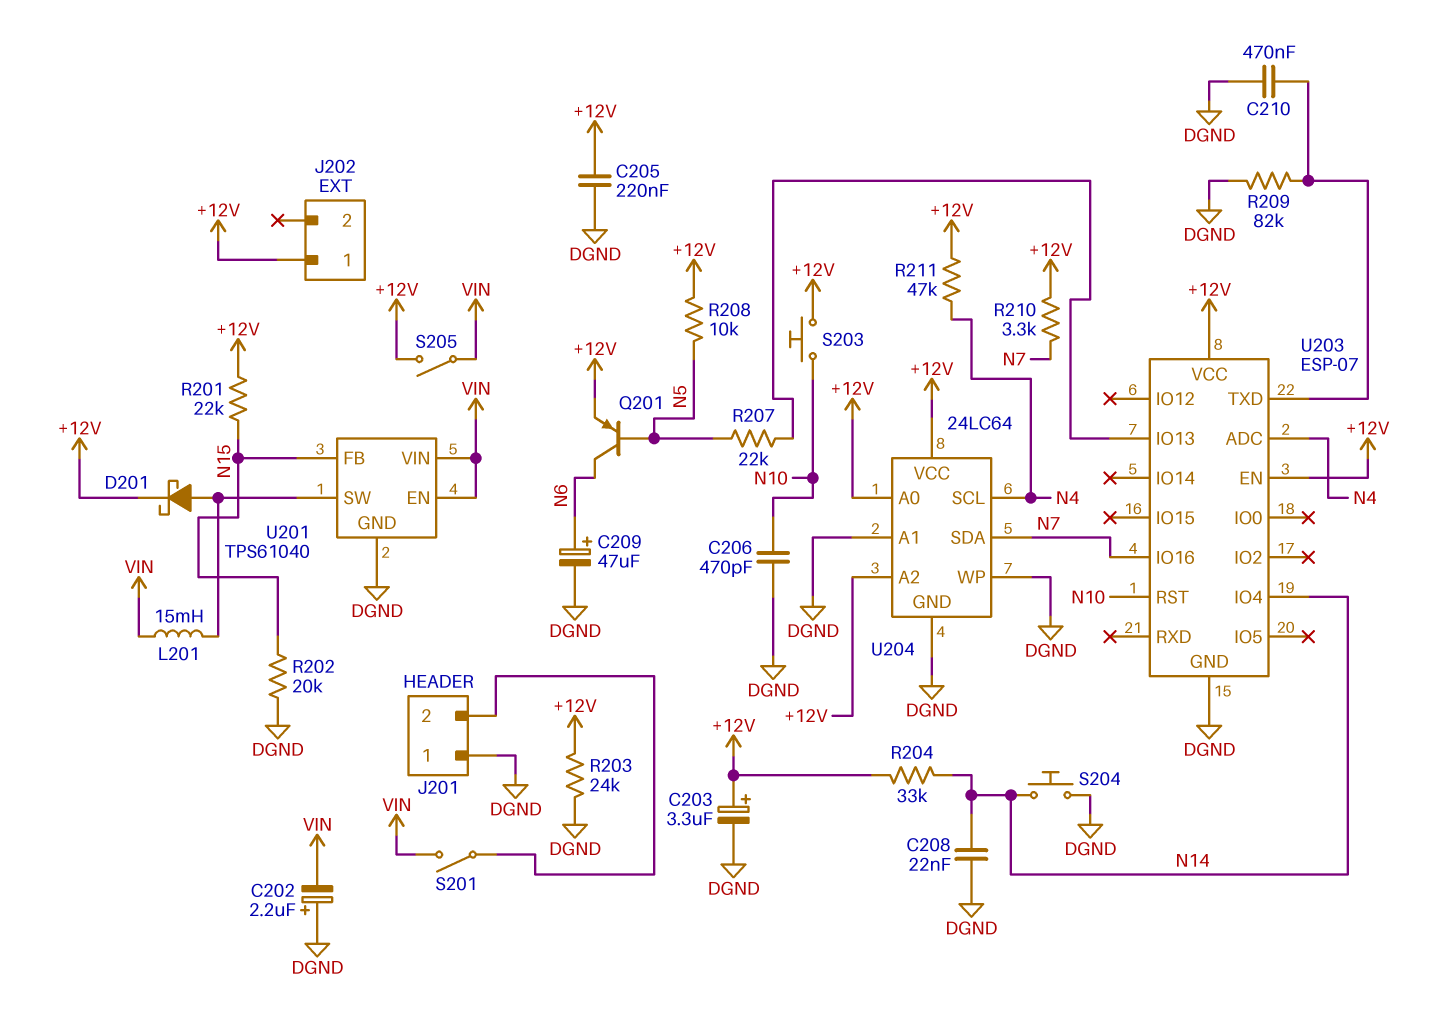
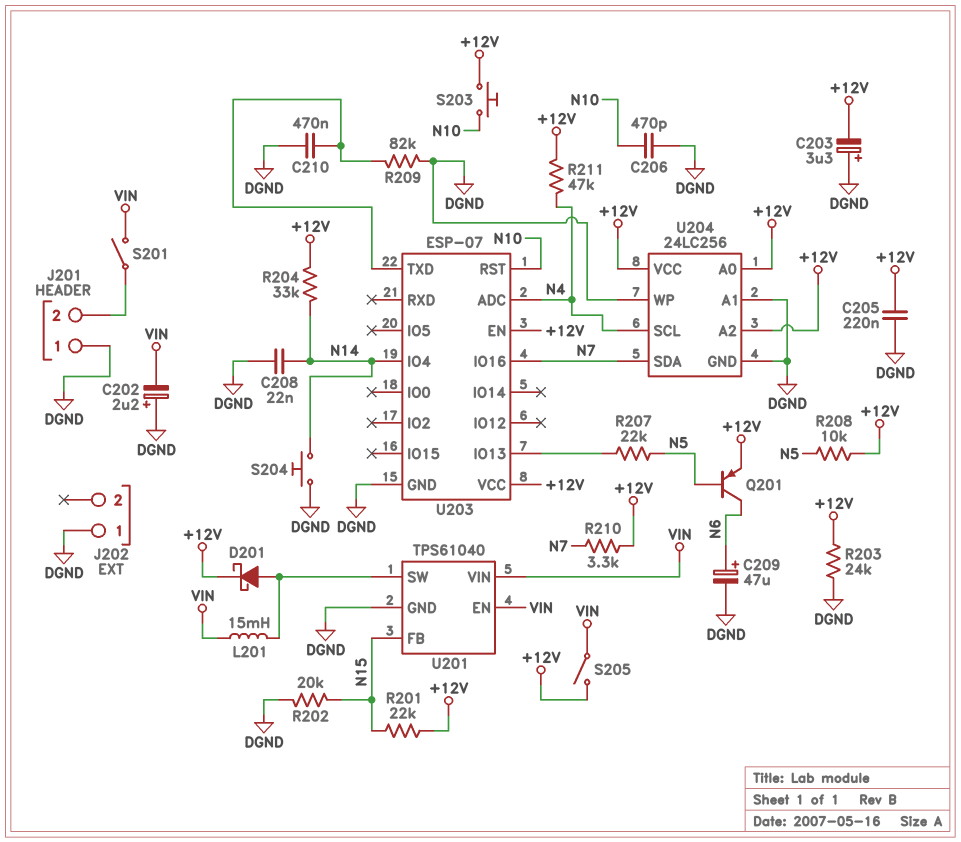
C203: 3.3uF (plus +12V, minus DGND) -> 3.3uF (plus DGND, minus +12V)
J202 pin 1: +12V -> DGND
U204: 24LC64 -> 24LC256

